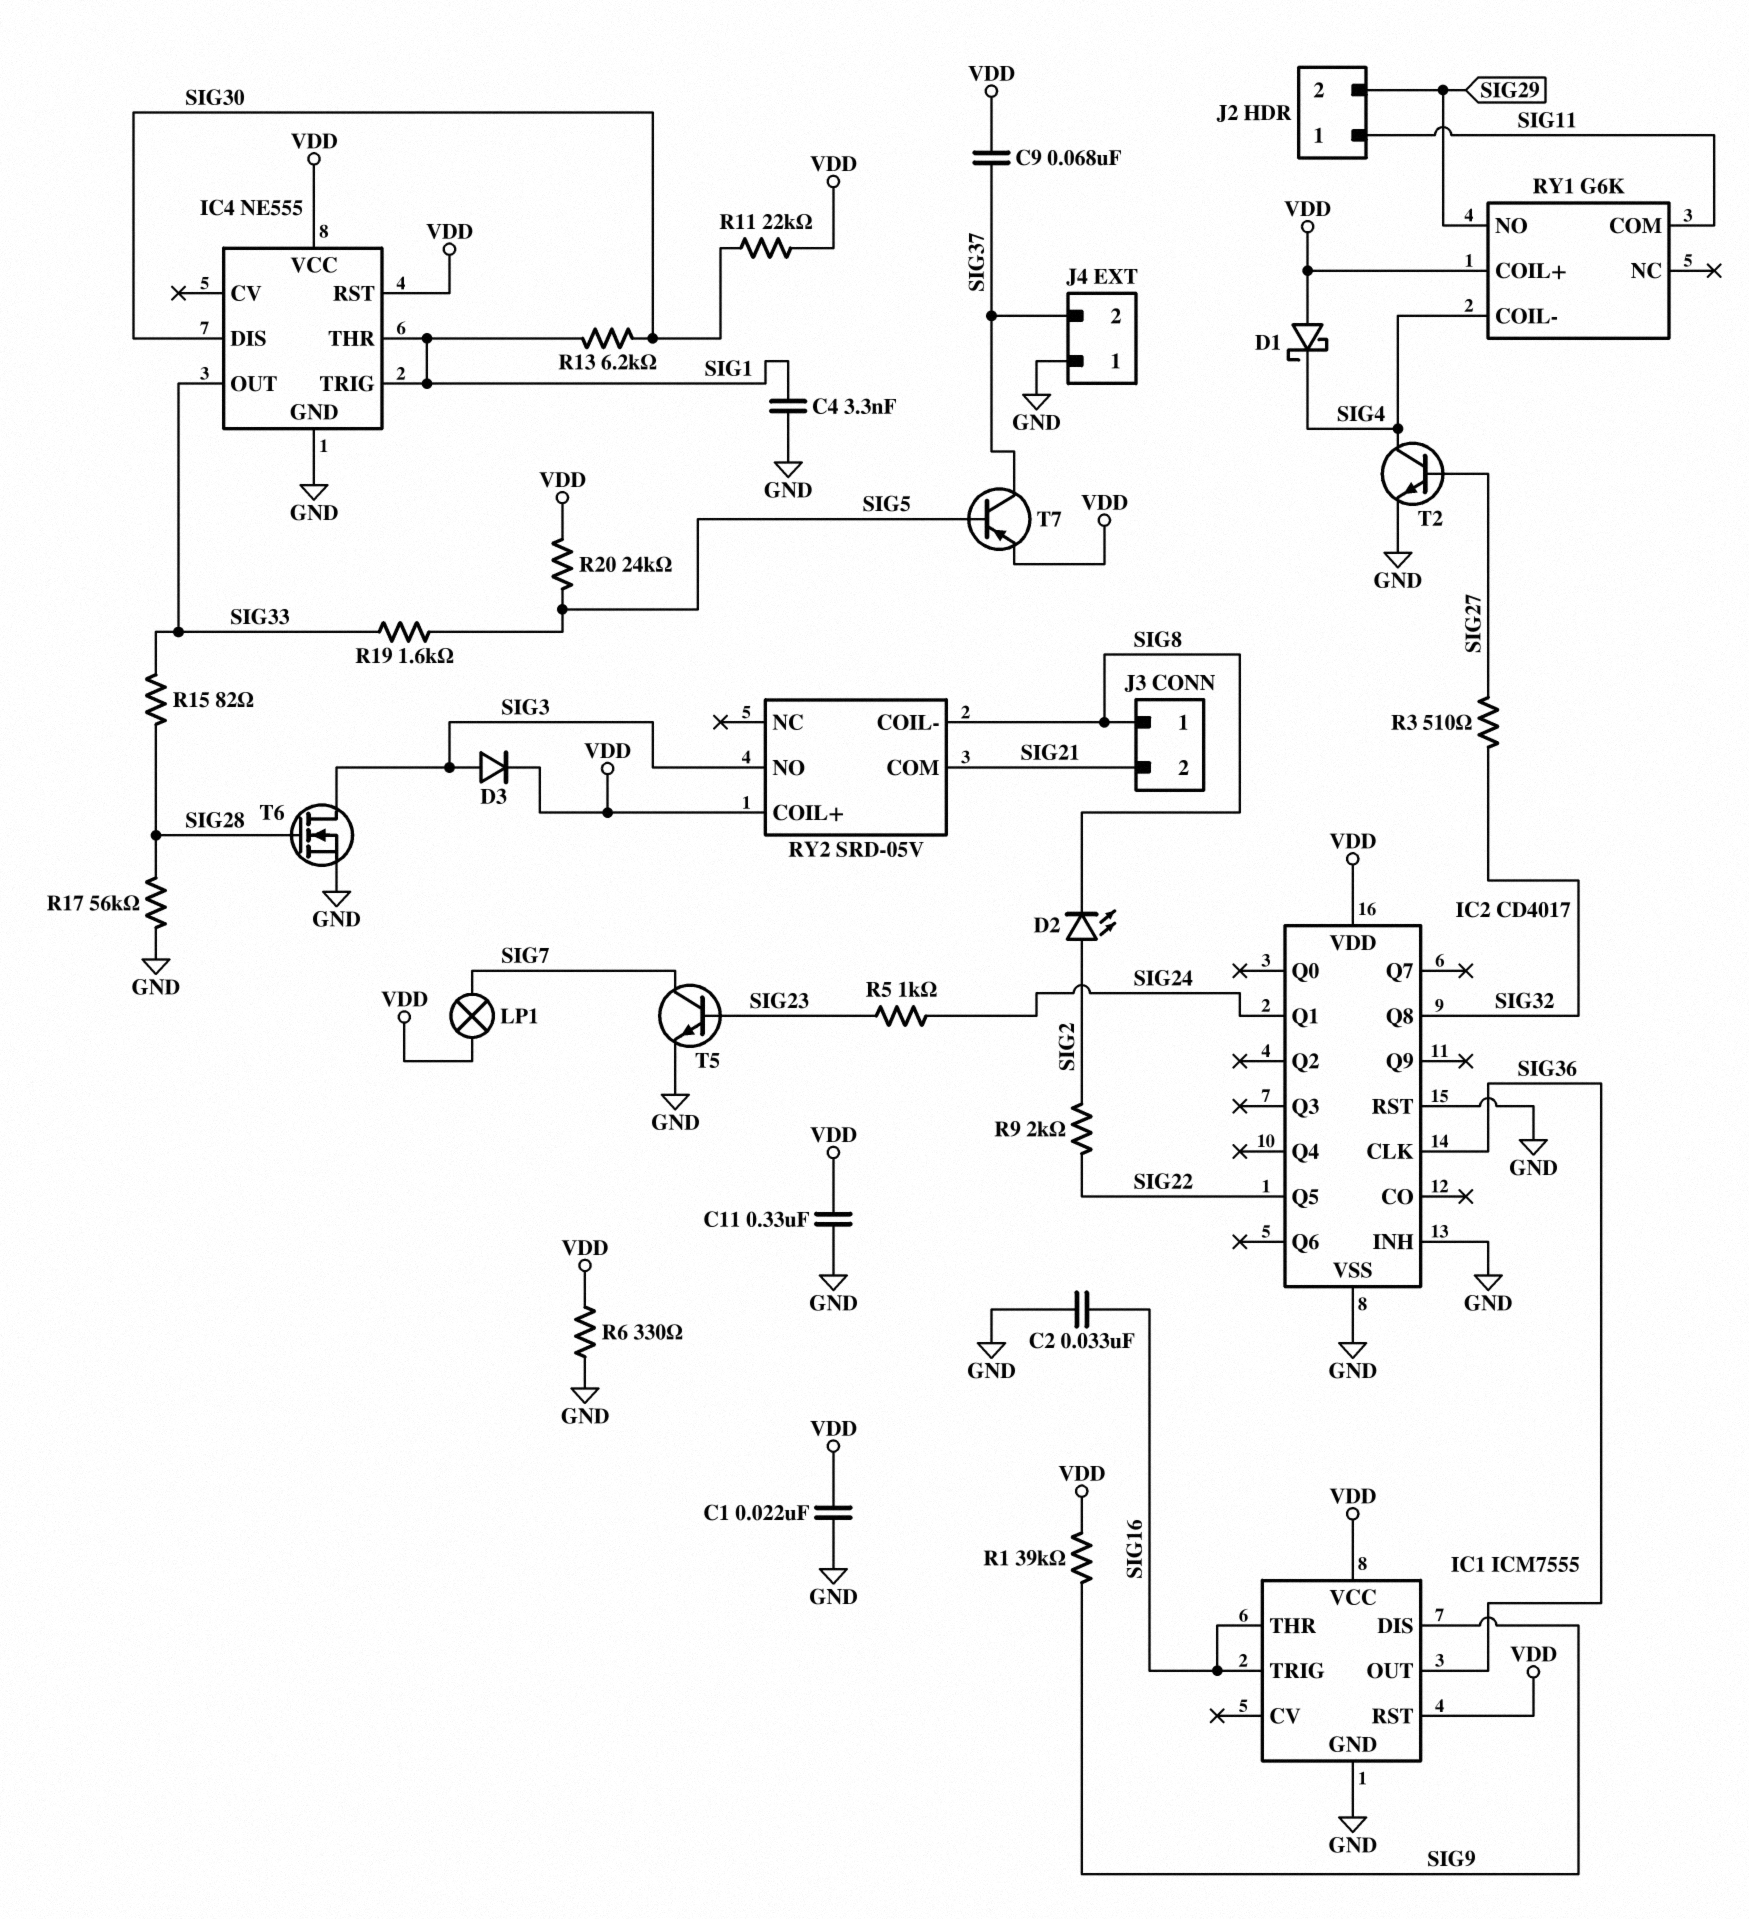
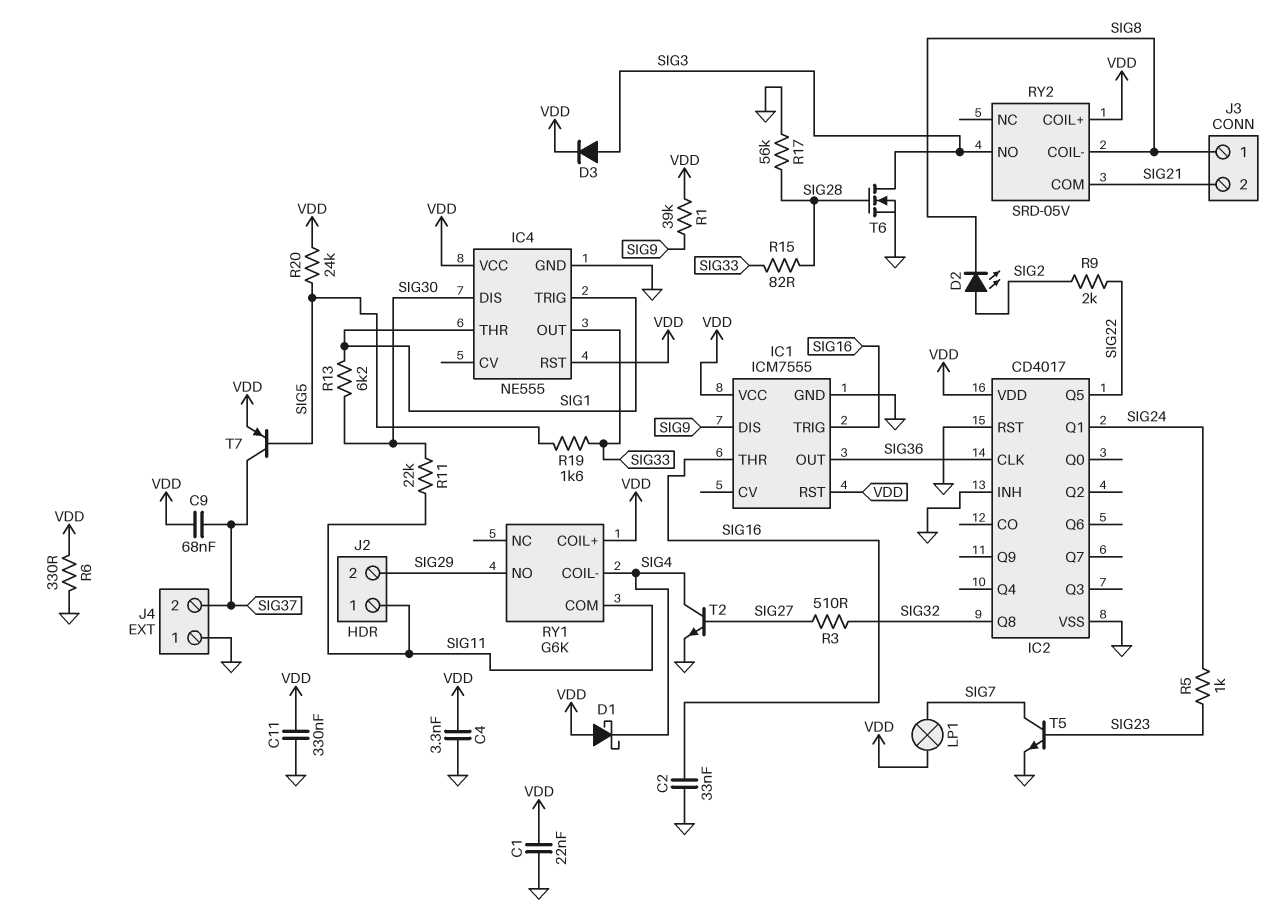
C4: 3.3nF (GND, SIG1) -> 3.3nF (GND, VDD)
R11: 22k (SIG30, VDD) -> 22k (SIG11, SIG30)

